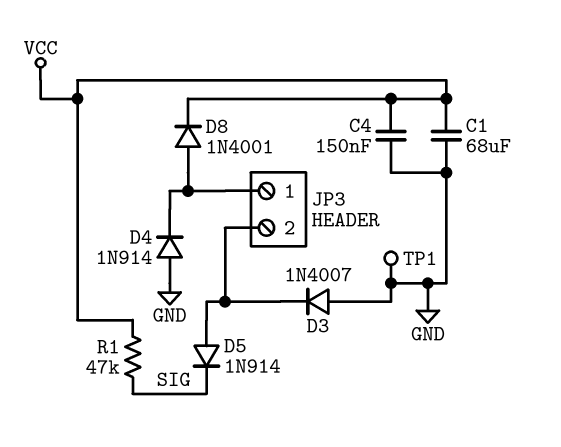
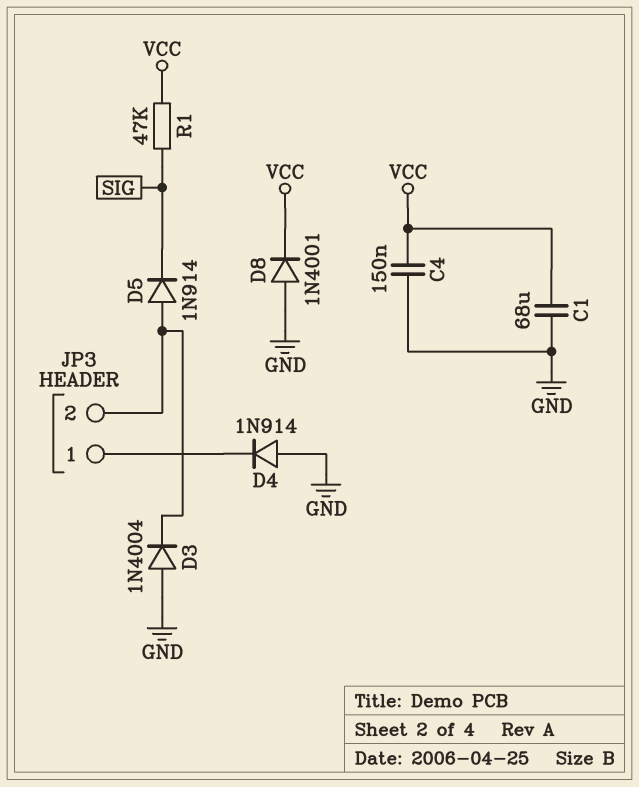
D3: diode 1N4007 (A GND, K JP3/2) -> diode 1N4004 (A GND, K JP3/2)
D8: diode 1N4001 (A JP3/1, K VCC) -> diode 1N4001 (A GND, K VCC)
TP1: test point (GND) -> none

